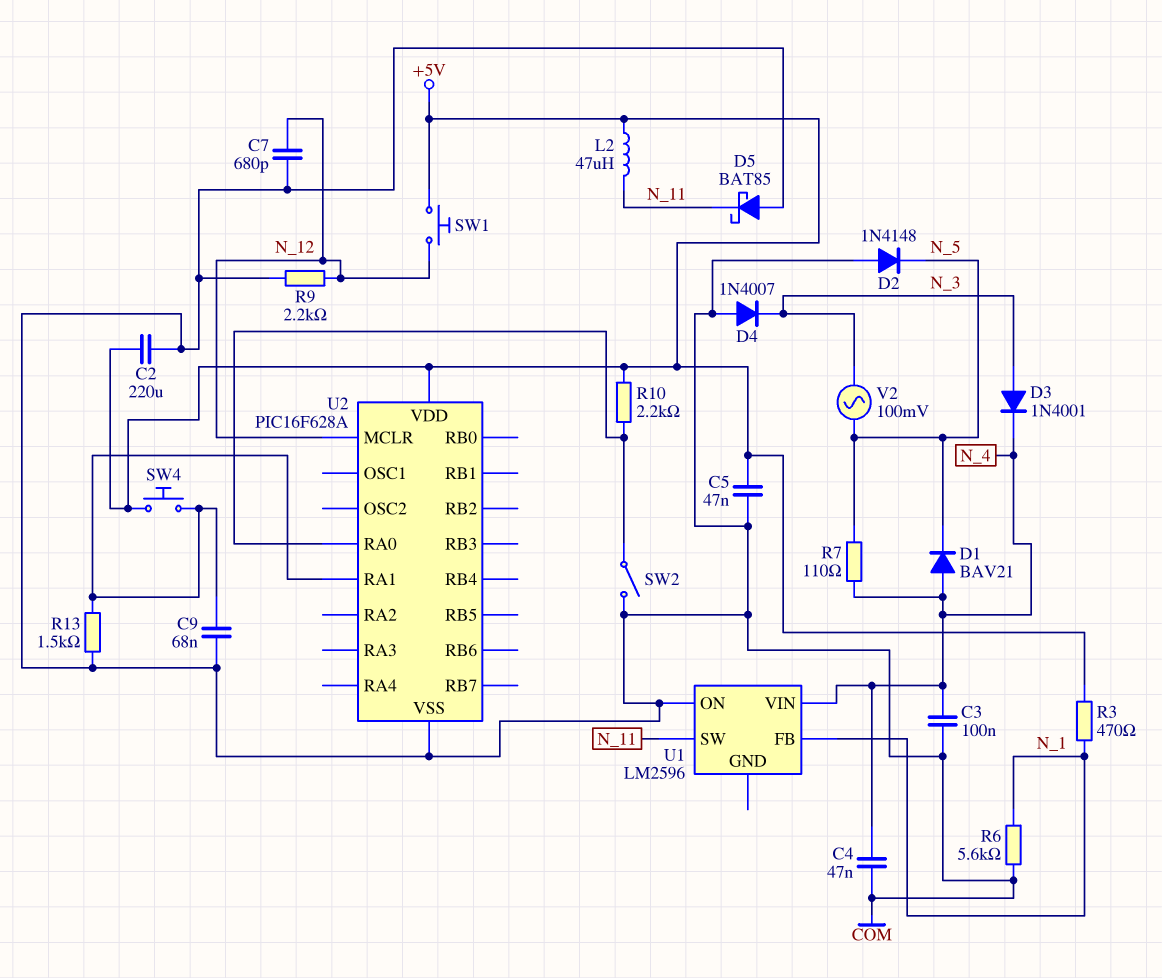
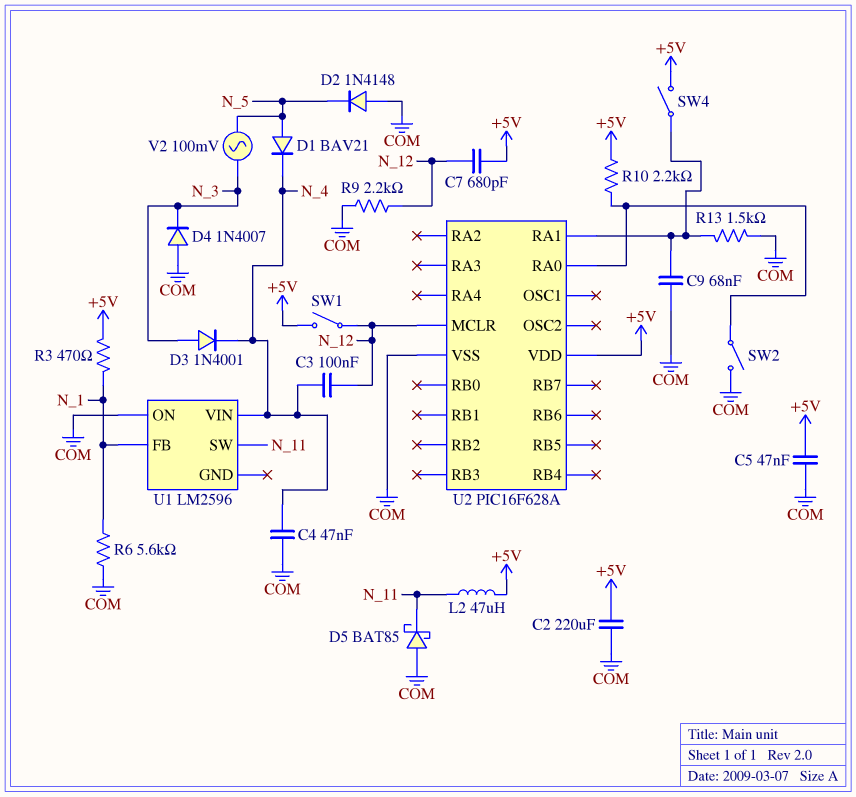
C3: 100nF (COM, N_4) -> 100nF (N_4, N_12)
C7: 680pF (COM, N_12) -> 680pF (+5V, N_12)
D1: diode BAV21 (A N_4, K N_5) -> diode BAV21 (A N_5, K N_4)
R7: 110 (N_4, N_5) -> none
SW1: button (+5V, N_12) -> switch (+5V, N_12)
SW4: button (+5V, U2/RA1) -> switch (+5V, U2/RA1)

